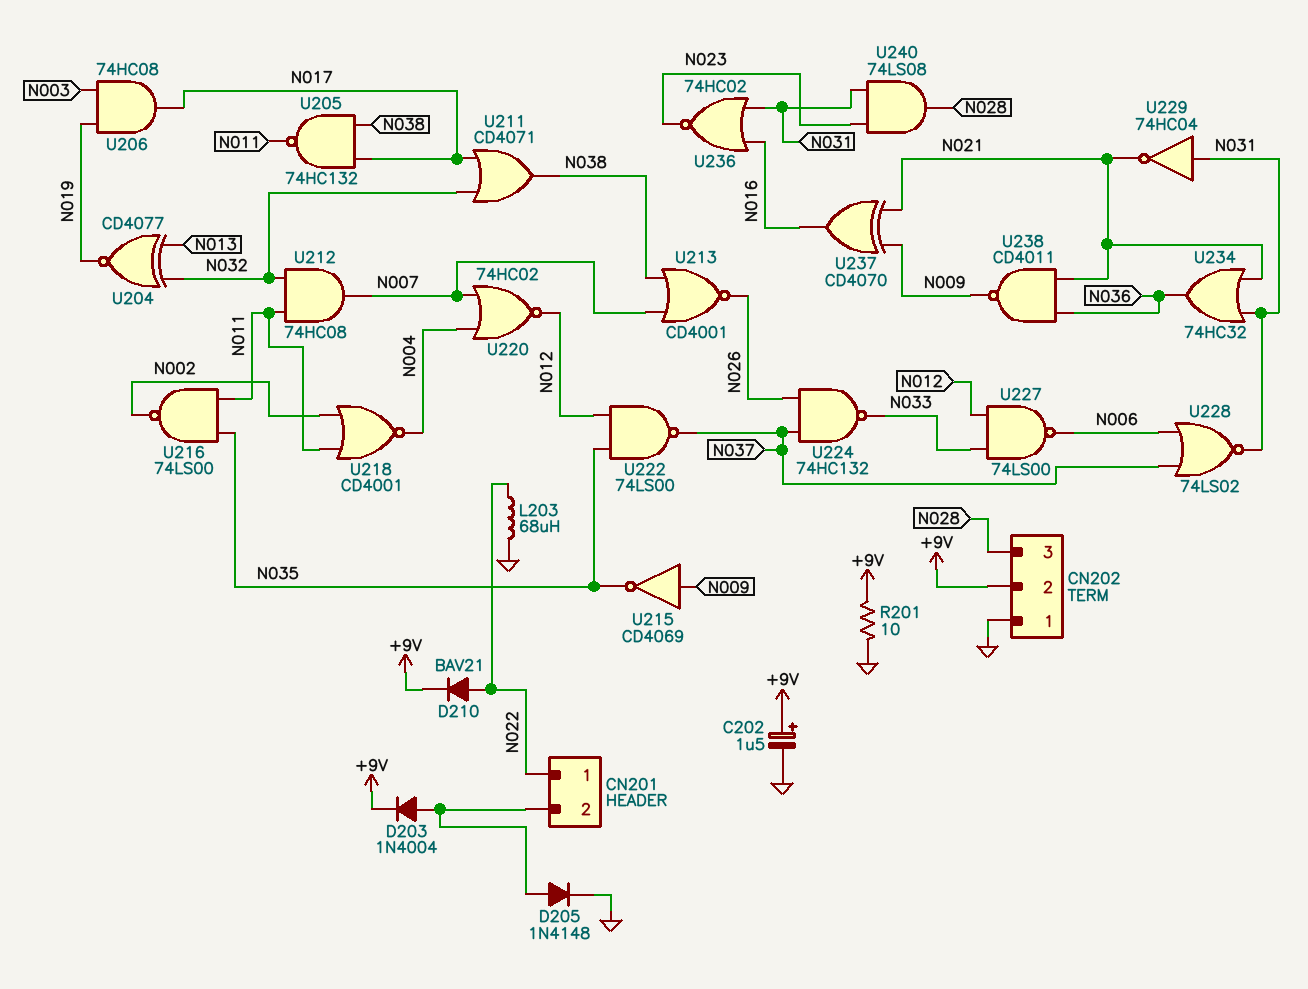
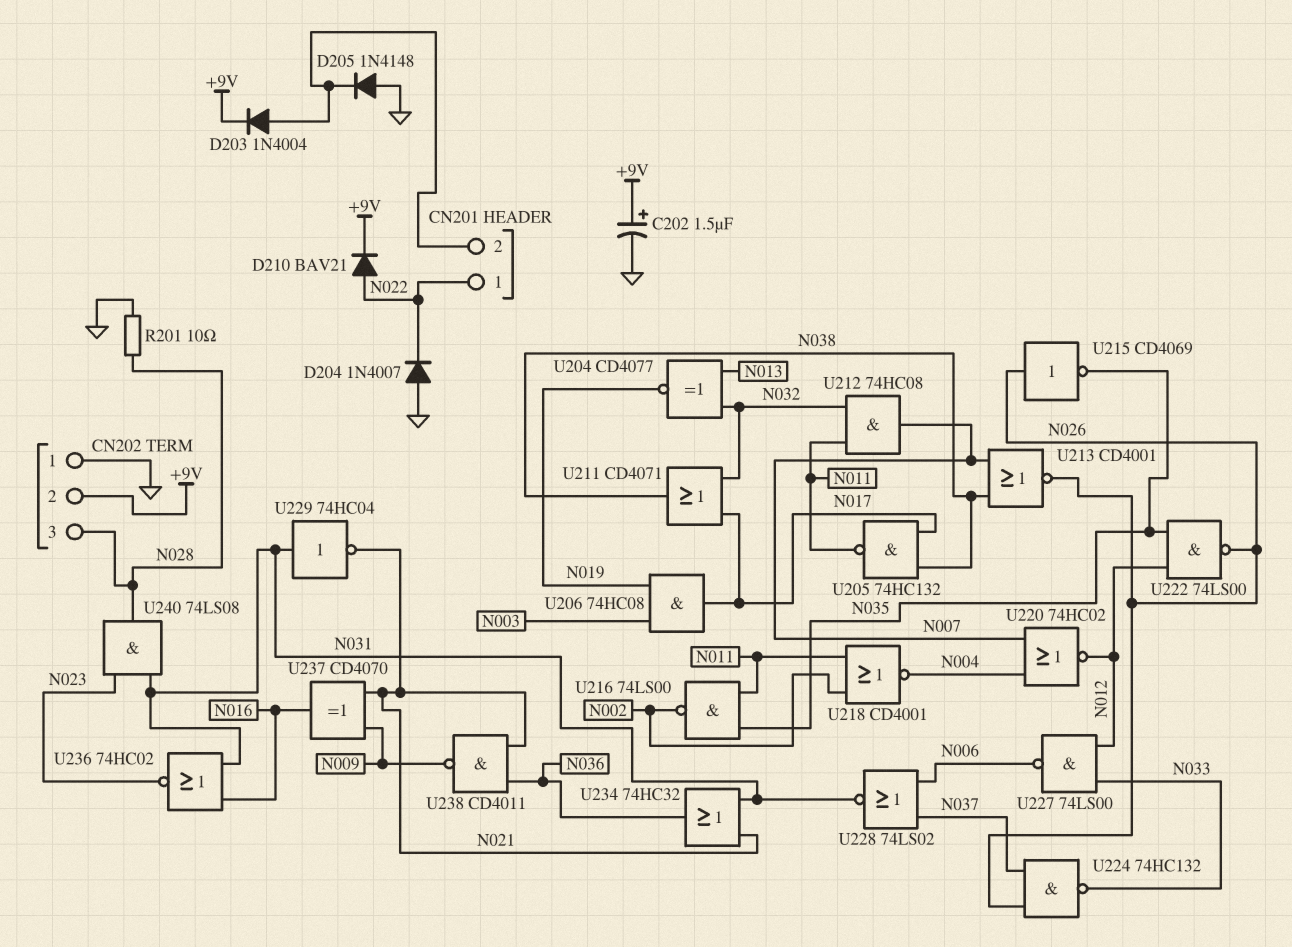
D204: none -> diode 1N4007 (A GND, K N022)
D205: diode 1N4148 (A CN201/2, K GND) -> diode 1N4148 (A GND, K CN201/2)
L203: 68uH (GND, N022) -> none
R201: 10 (+9V, GND) -> 10 (GND, N028)
U215: NOT CD4069 (in N009, out N035) -> NOT CD4069 (in N026, out N035)
U222: NAND 74LS00 (in N012, in N035, out N037) -> NAND 74LS00 (in N012, in N035, out N026)

